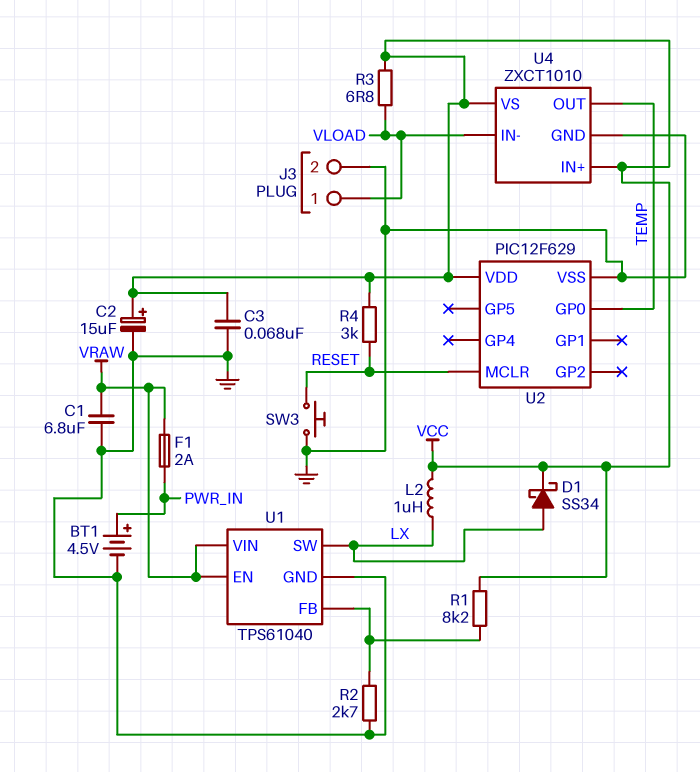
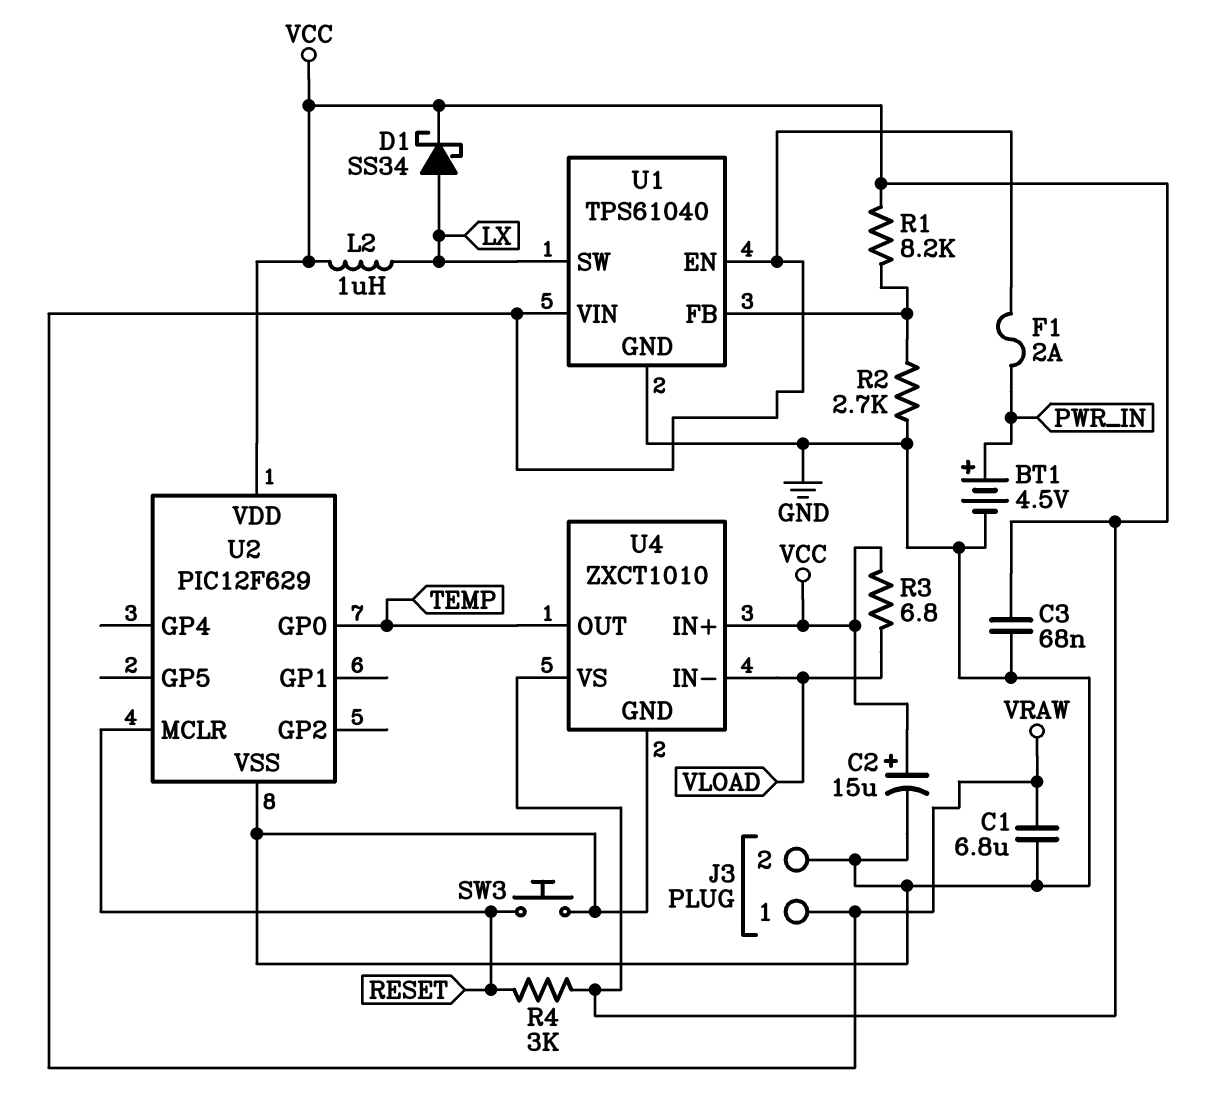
J3 pin 1: VLOAD -> VRAW

